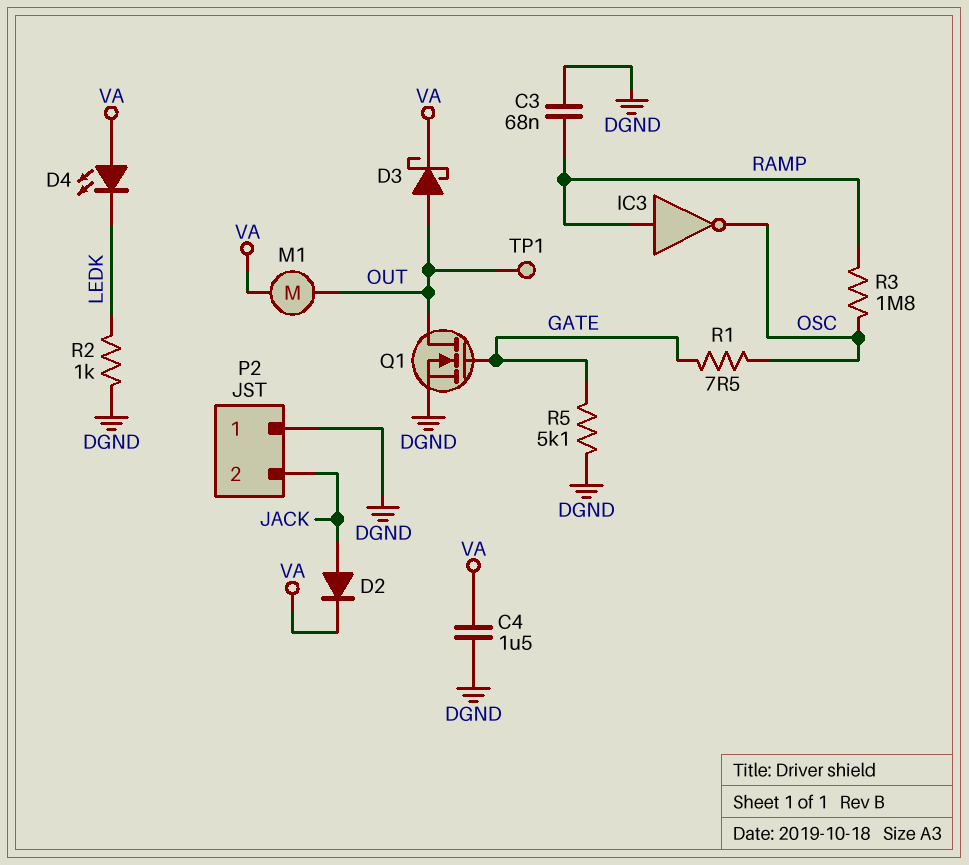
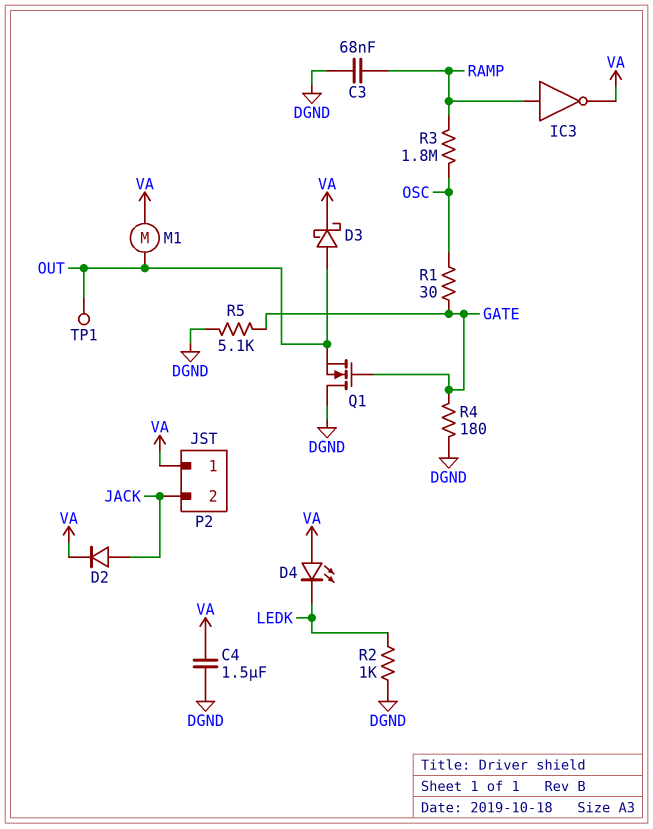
IC3: NOT (in RAMP, out OSC) -> NOT (in RAMP, out VA)
P2 pin 1: DGND -> VA
Q1: NMOS (G GATE, D OUT, S DGND) -> NMOS (G GATE, D DGND, S OUT)
R1: 7.5 (GATE, OSC) -> 30 (GATE, OSC)
R4: none -> 180 (DGND, GATE)

